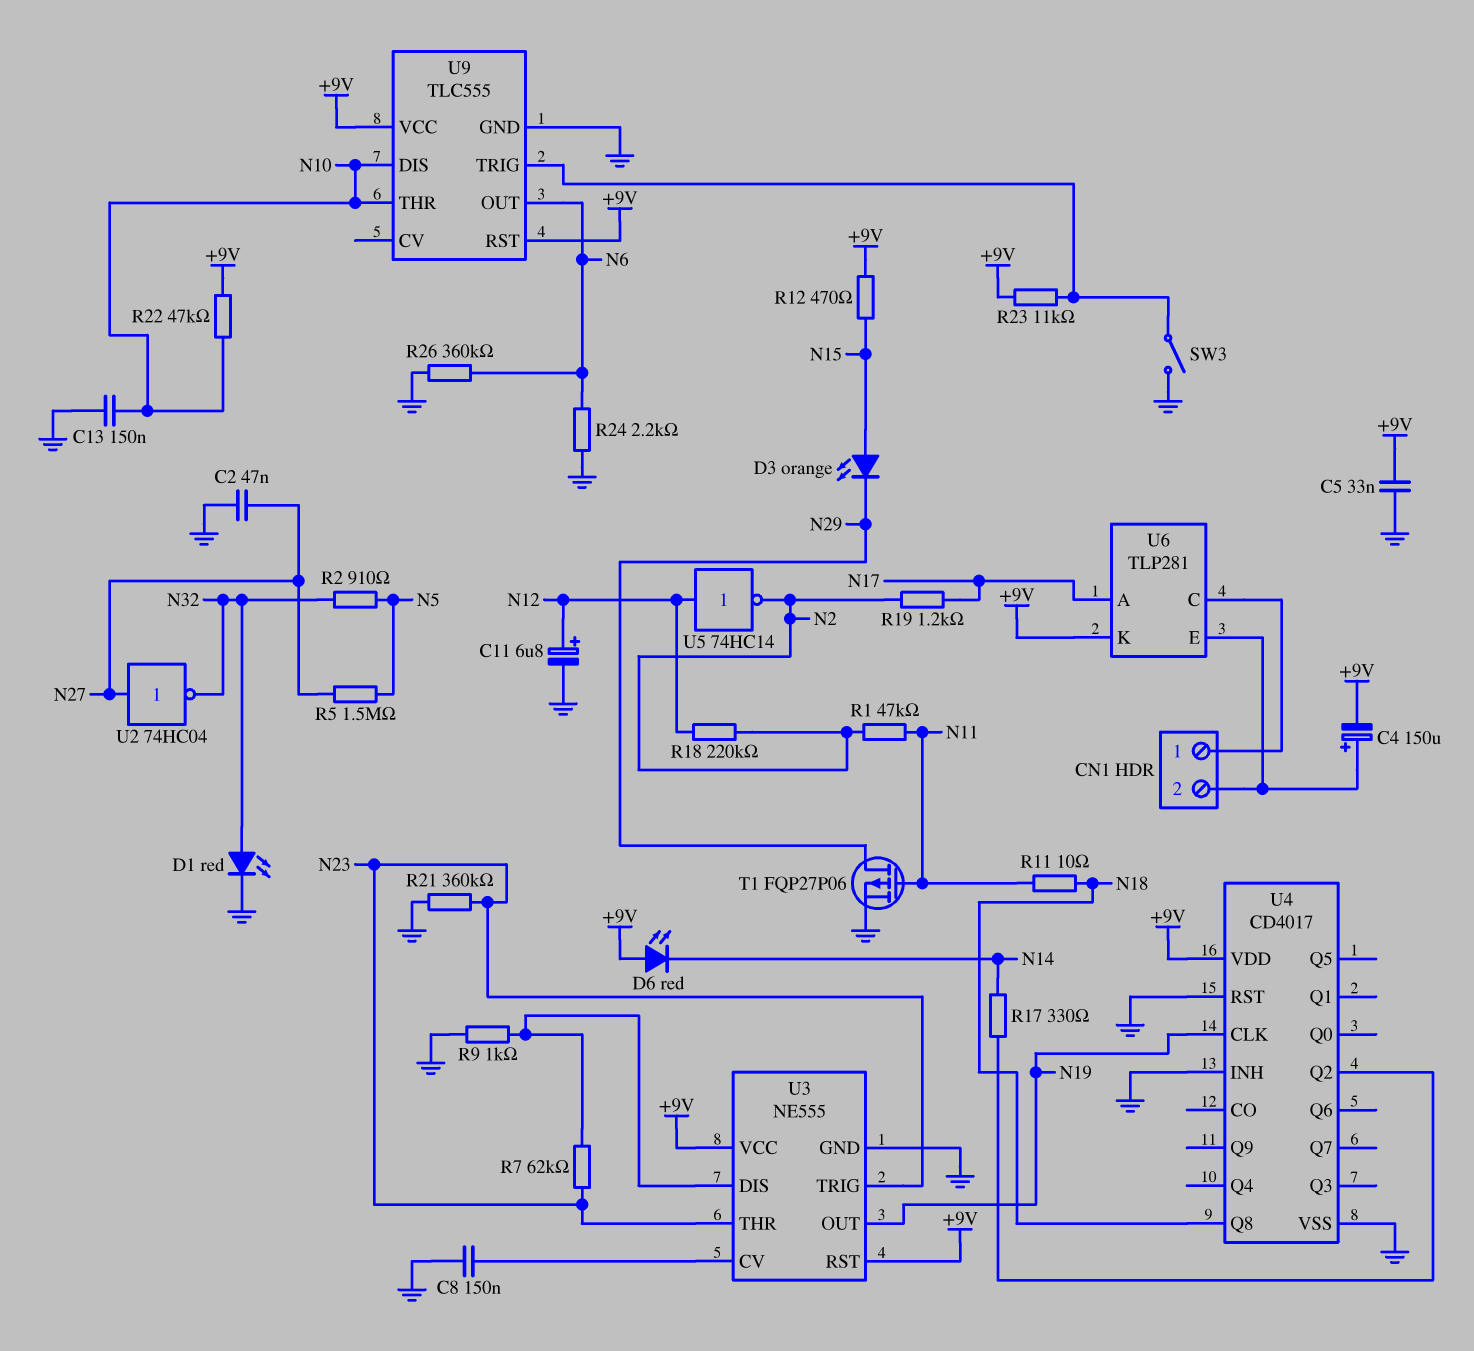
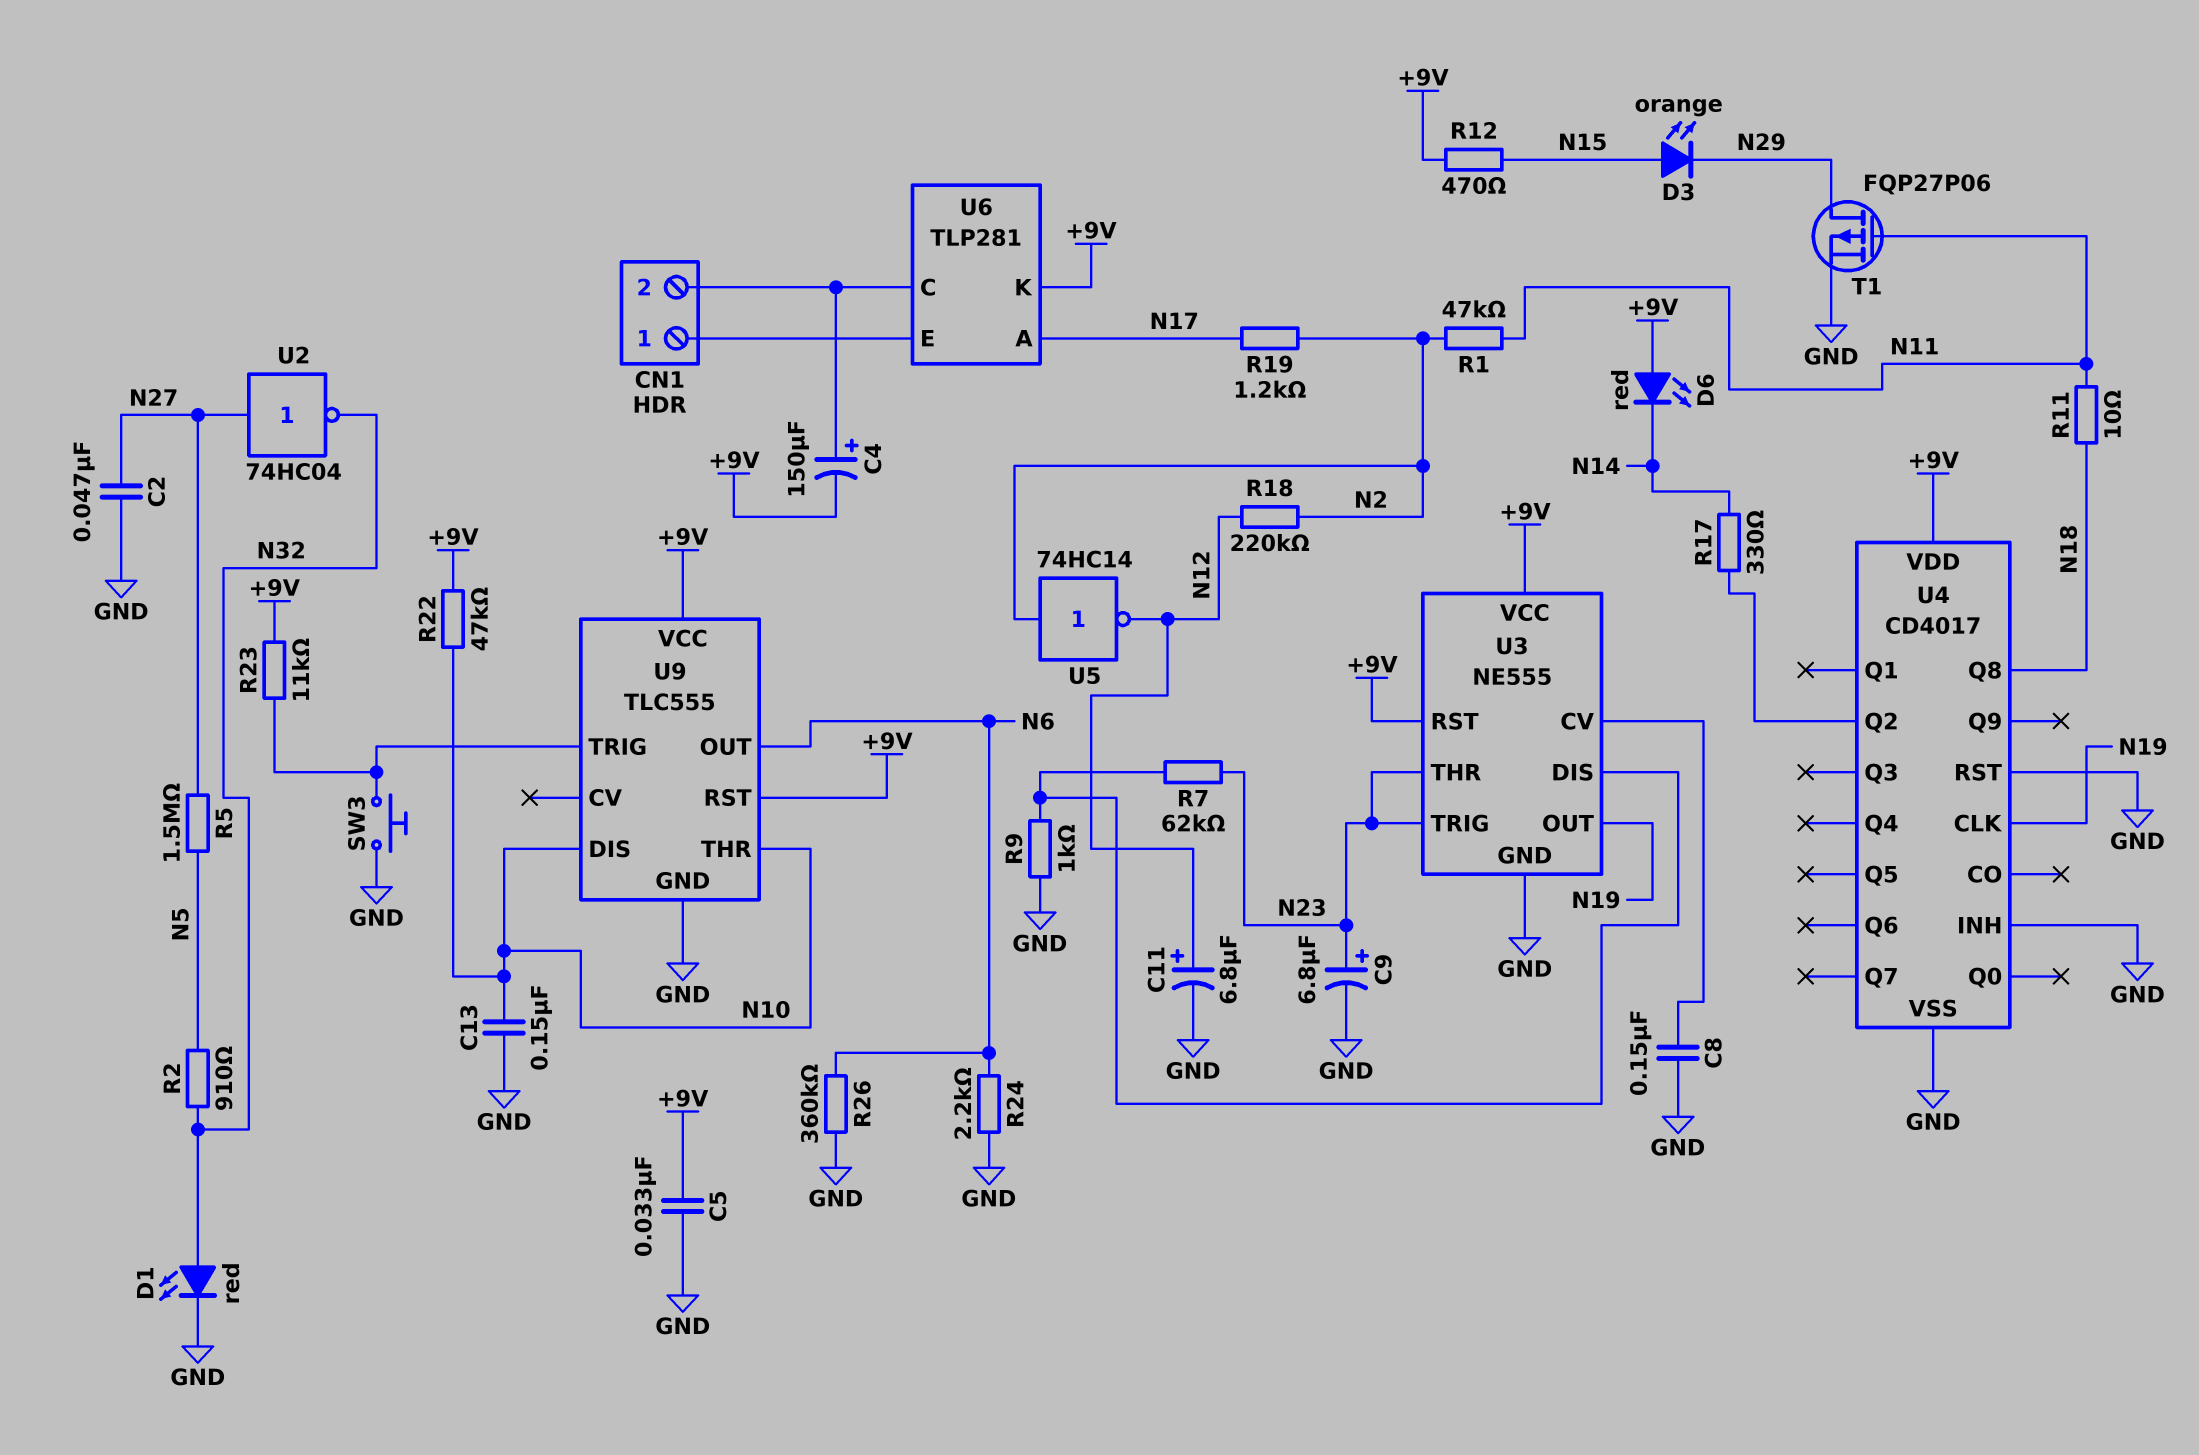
C9: none -> 6.8uF (plus N23, minus GND)
R21: 360k (GND, N23) -> none
SW3: switch (GND, U9/TRIG) -> button (GND, U9/TRIG)
U5: NOT 74HC14 (in N12, out N2) -> NOT 74HC14 (in N2, out N12)
U6 pin C: CN1/1 -> CN1/2
U6 pin E: CN1/2 -> CN1/1

